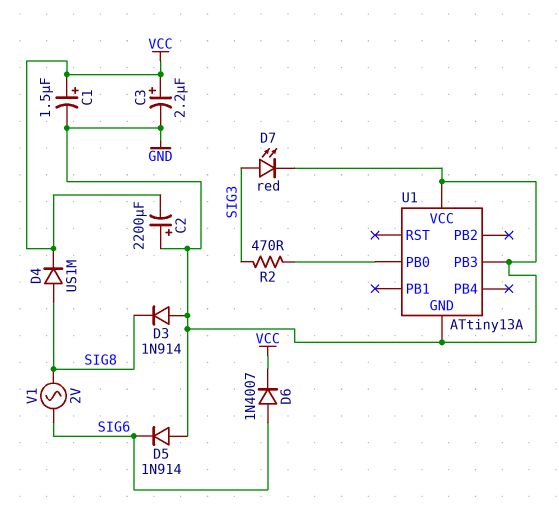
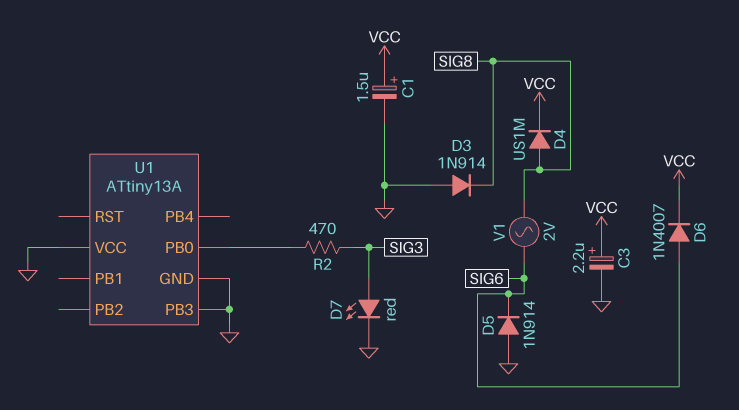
C2: 2200uF (plus GND, minus VCC) -> none

